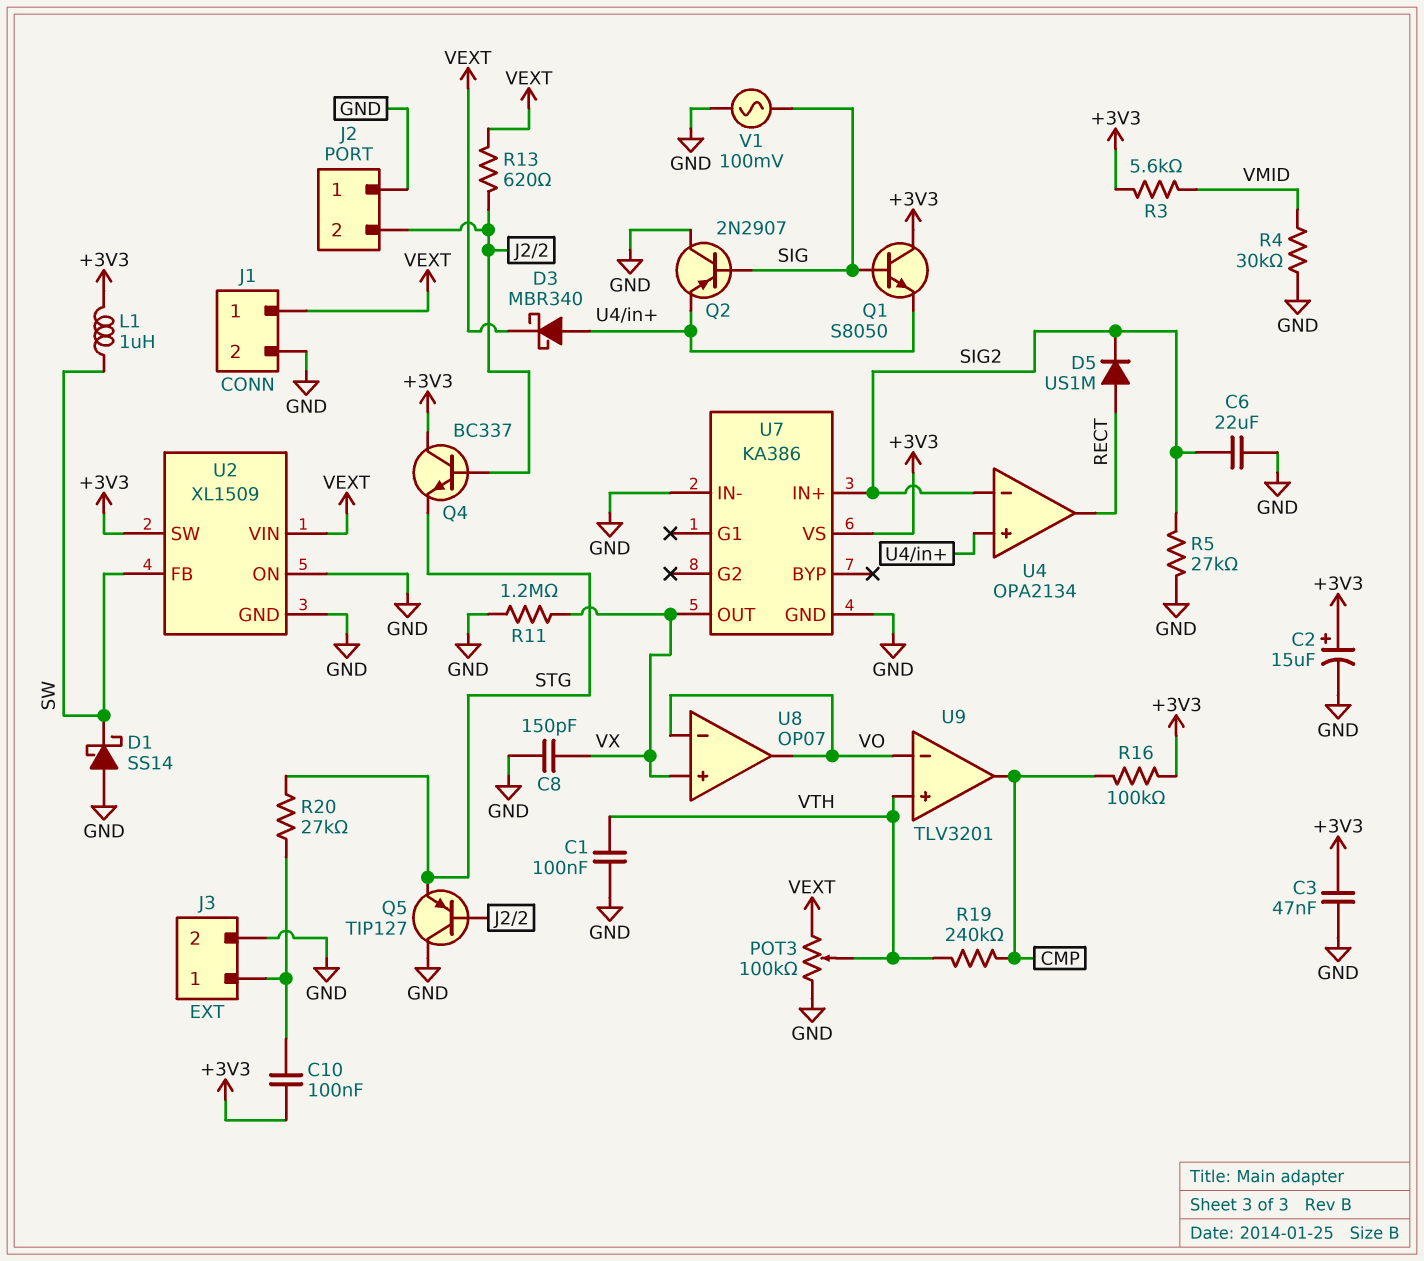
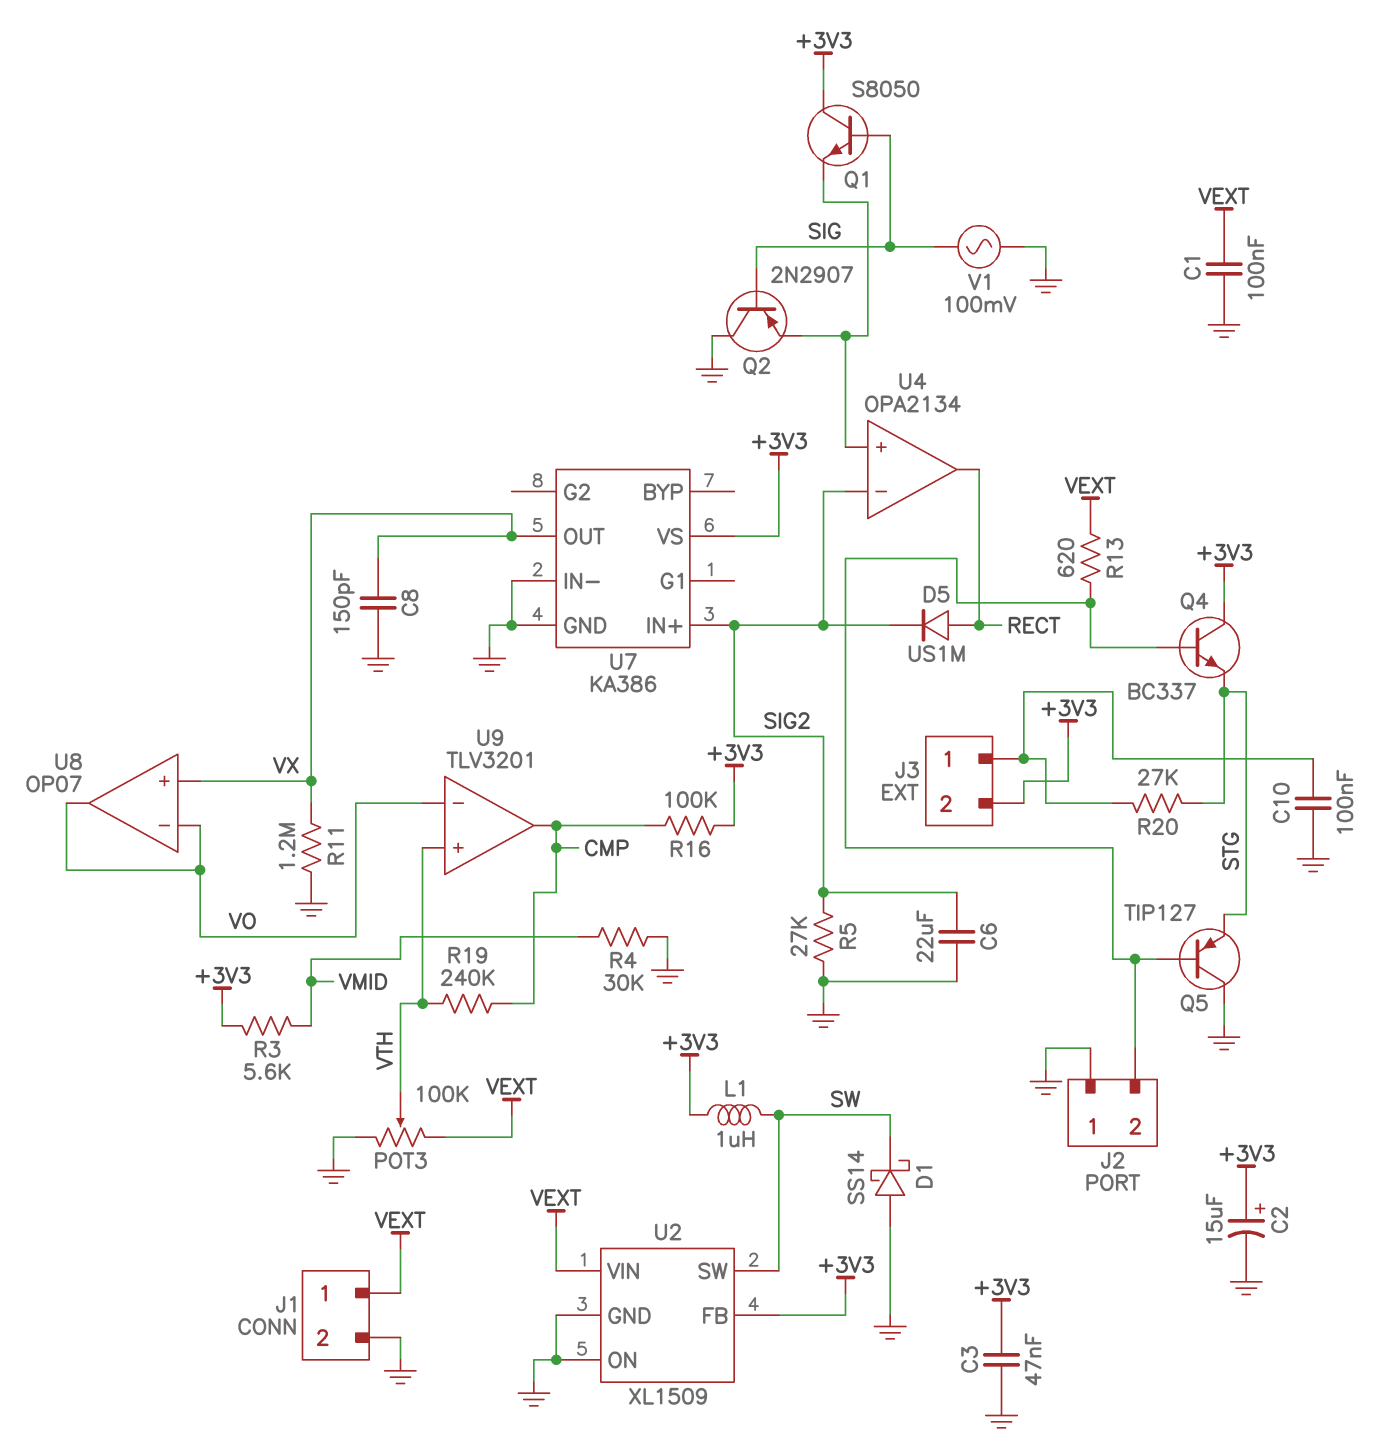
C1: 100nF (GND, VTH) -> 100nF (GND, VEXT)
C10: 100nF (+3V3, J3/1) -> 100nF (GND, J3/1)
D3: schottky MBR340 (A U4/in+, K VEXT) -> none
J3 pin 2: GND -> +3V3
U2 pin FB: SW -> +3V3
U2 pin SW: +3V3 -> SW

